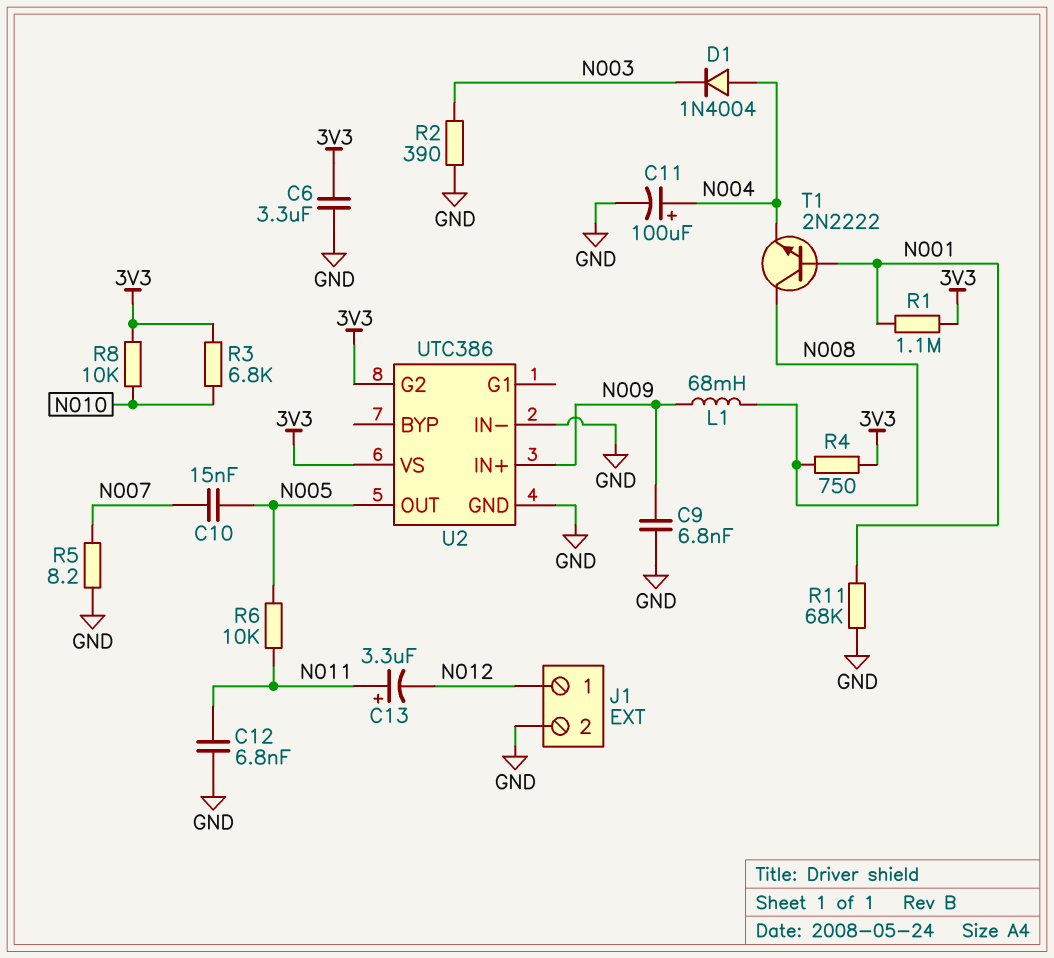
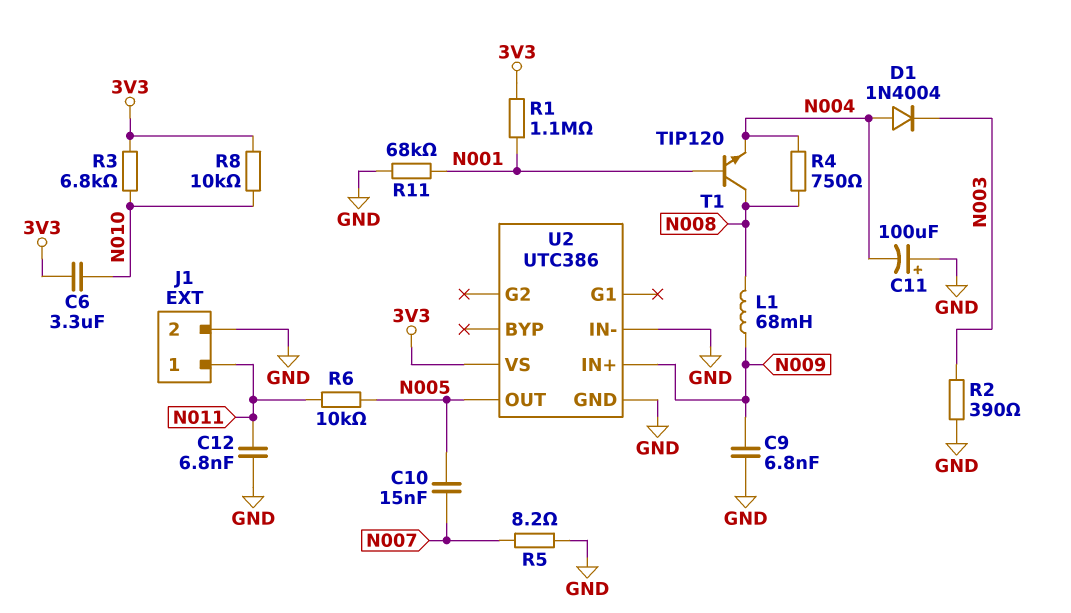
C6: 3.3uF (3V3, GND) -> 3.3uF (3V3, N010)
C11: 100uF (plus N004, minus GND) -> 100uF (plus GND, minus N004)
C13: 3.3uF (plus N011, minus N012) -> none
J1 pin 1: N012 -> N011
R4: 750 (3V3, N008) -> 750 (N004, N008)
T1: NPN 2N2222 (B N001, C N008, E N004) -> NPN TIP120 (B N001, C N008, E N004)
U2 pin G2: 3V3 -> none

